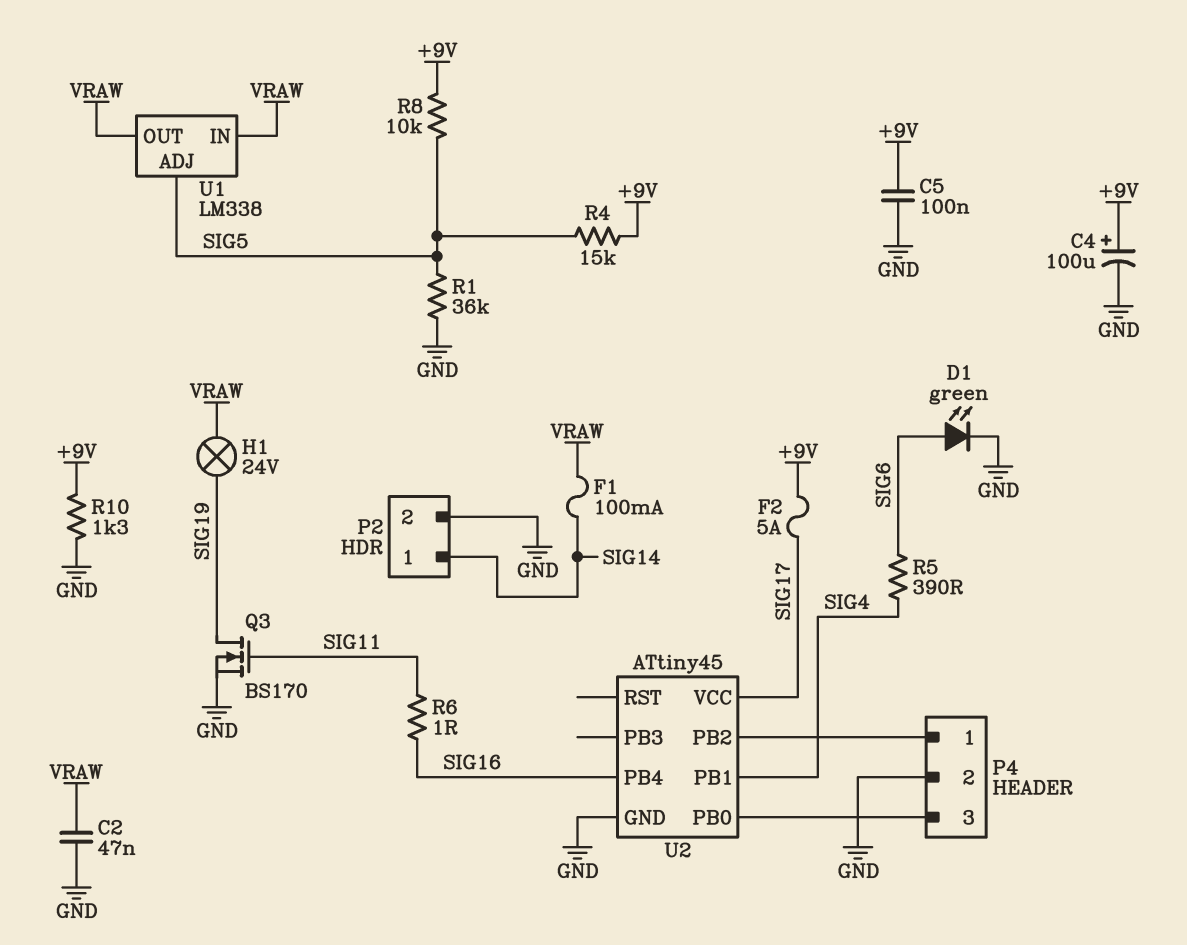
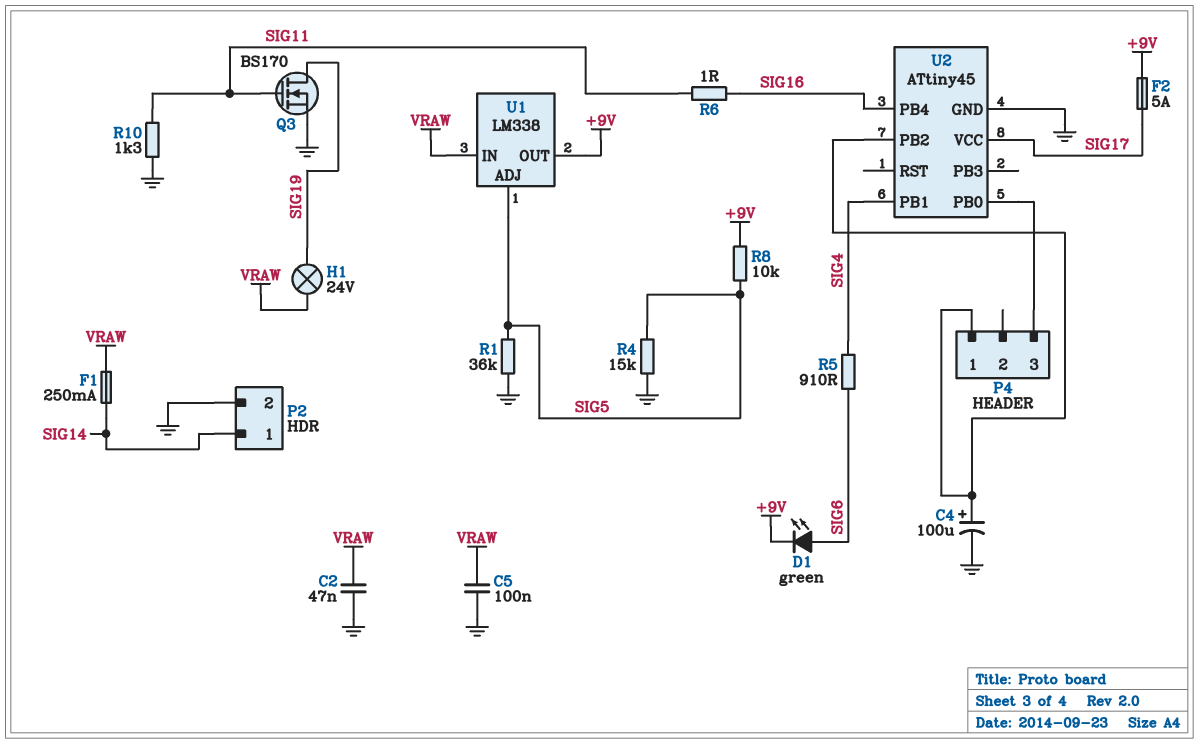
C4: 100uF (plus +9V, minus GND) -> 100uF (plus P4/1, minus GND)
C5: 100nF (+9V, GND) -> 100nF (GND, VRAW)
D1: LED green (A SIG6, K GND) -> LED green (A SIG6, K +9V)
F1: 100mA (SIG14, VRAW) -> 250mA (SIG14, VRAW)
P4 pin 2: GND -> none
R4: 15k (+9V, SIG5) -> 15k (GND, SIG5)
R5: 390 (SIG4, SIG6) -> 910 (SIG4, SIG6)
R10: 1.3k (+9V, GND) -> 1.3k (GND, SIG11)
U1 pin OUT: VRAW -> +9V

